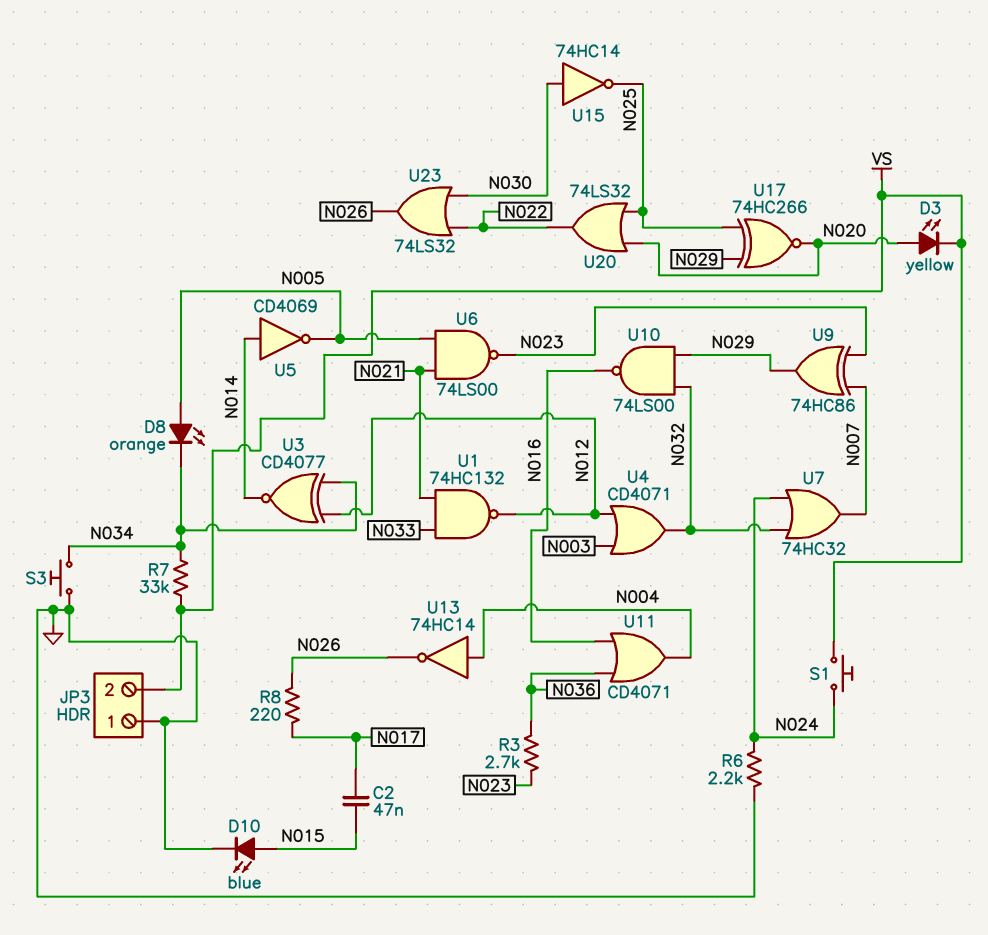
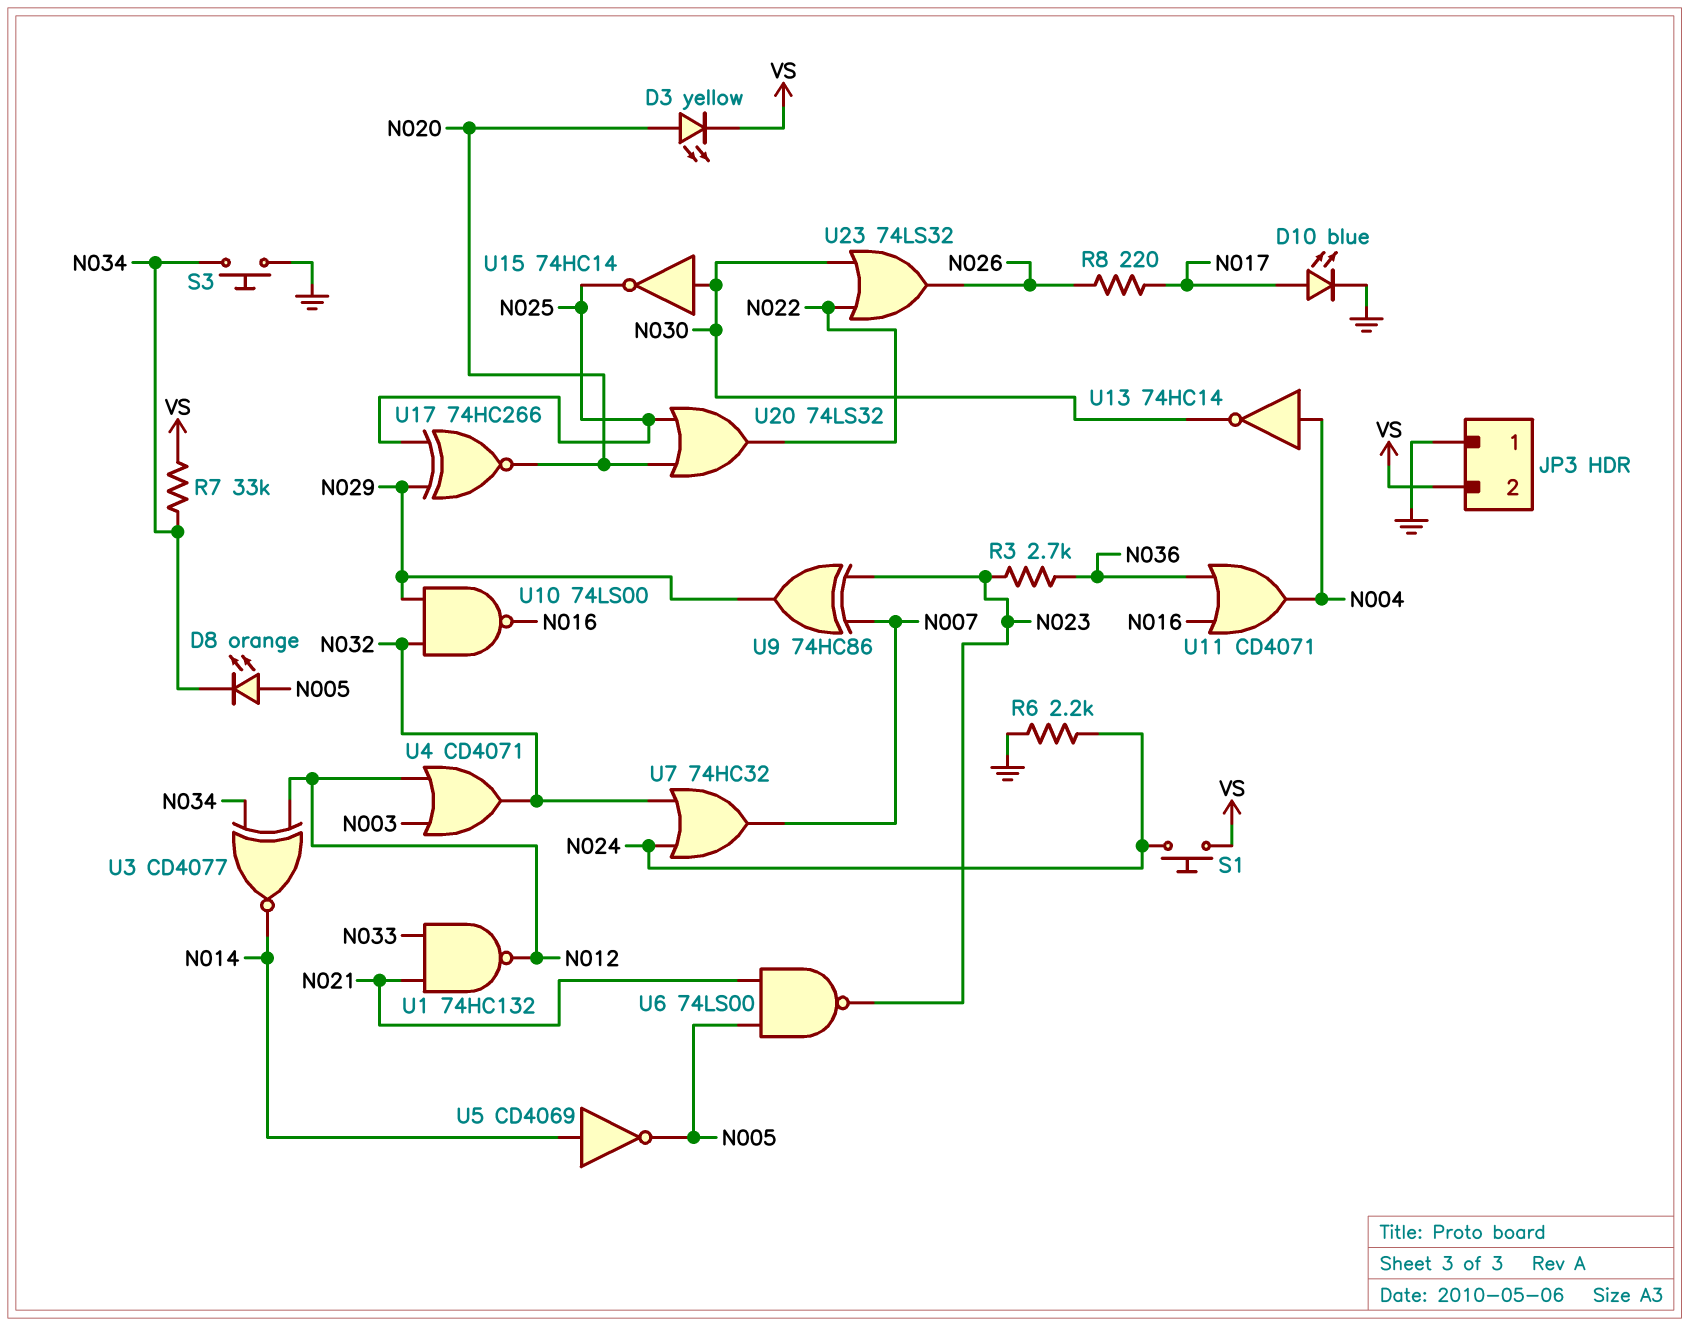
C2: 47nF (N015, N017) -> none
D10: LED blue (A N015, K GND) -> LED blue (A N017, K GND)
U13: NOT 74HC14 (in N004, out N026) -> NOT 74HC14 (in N004, out N030)

